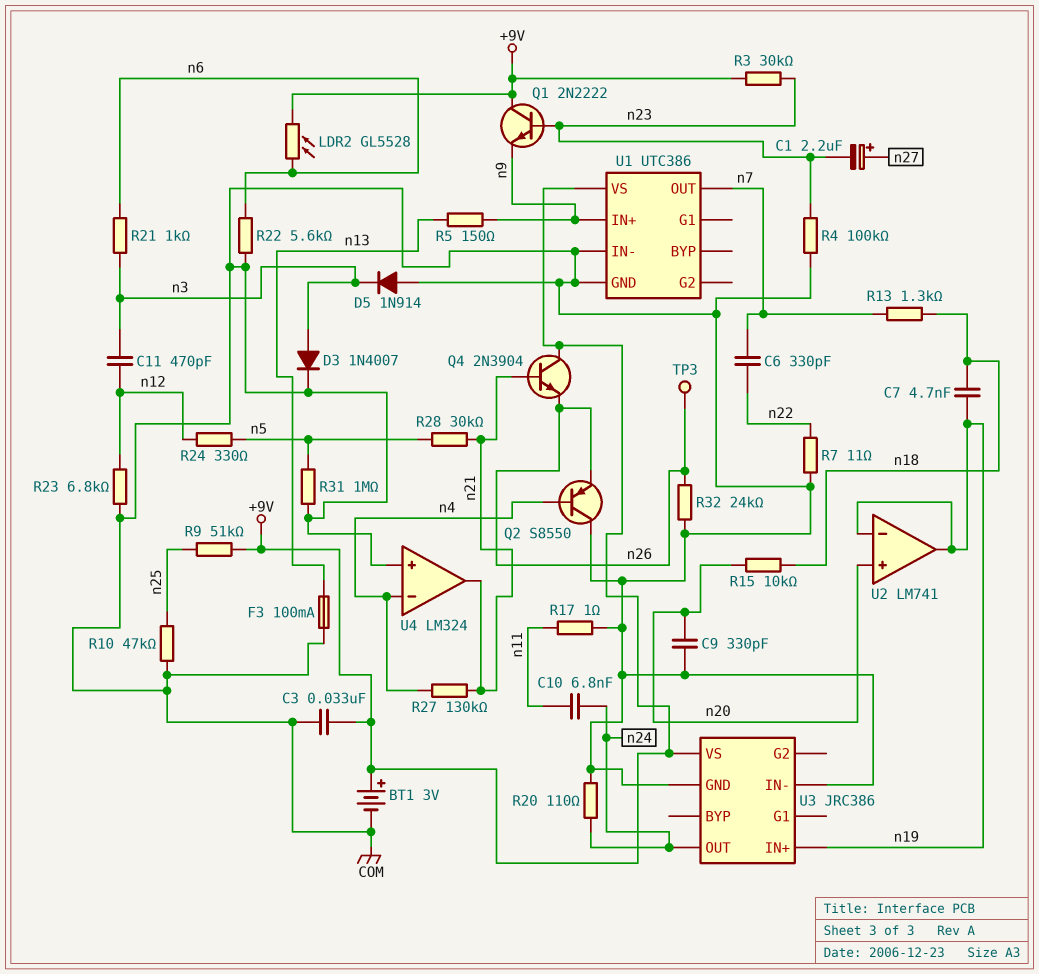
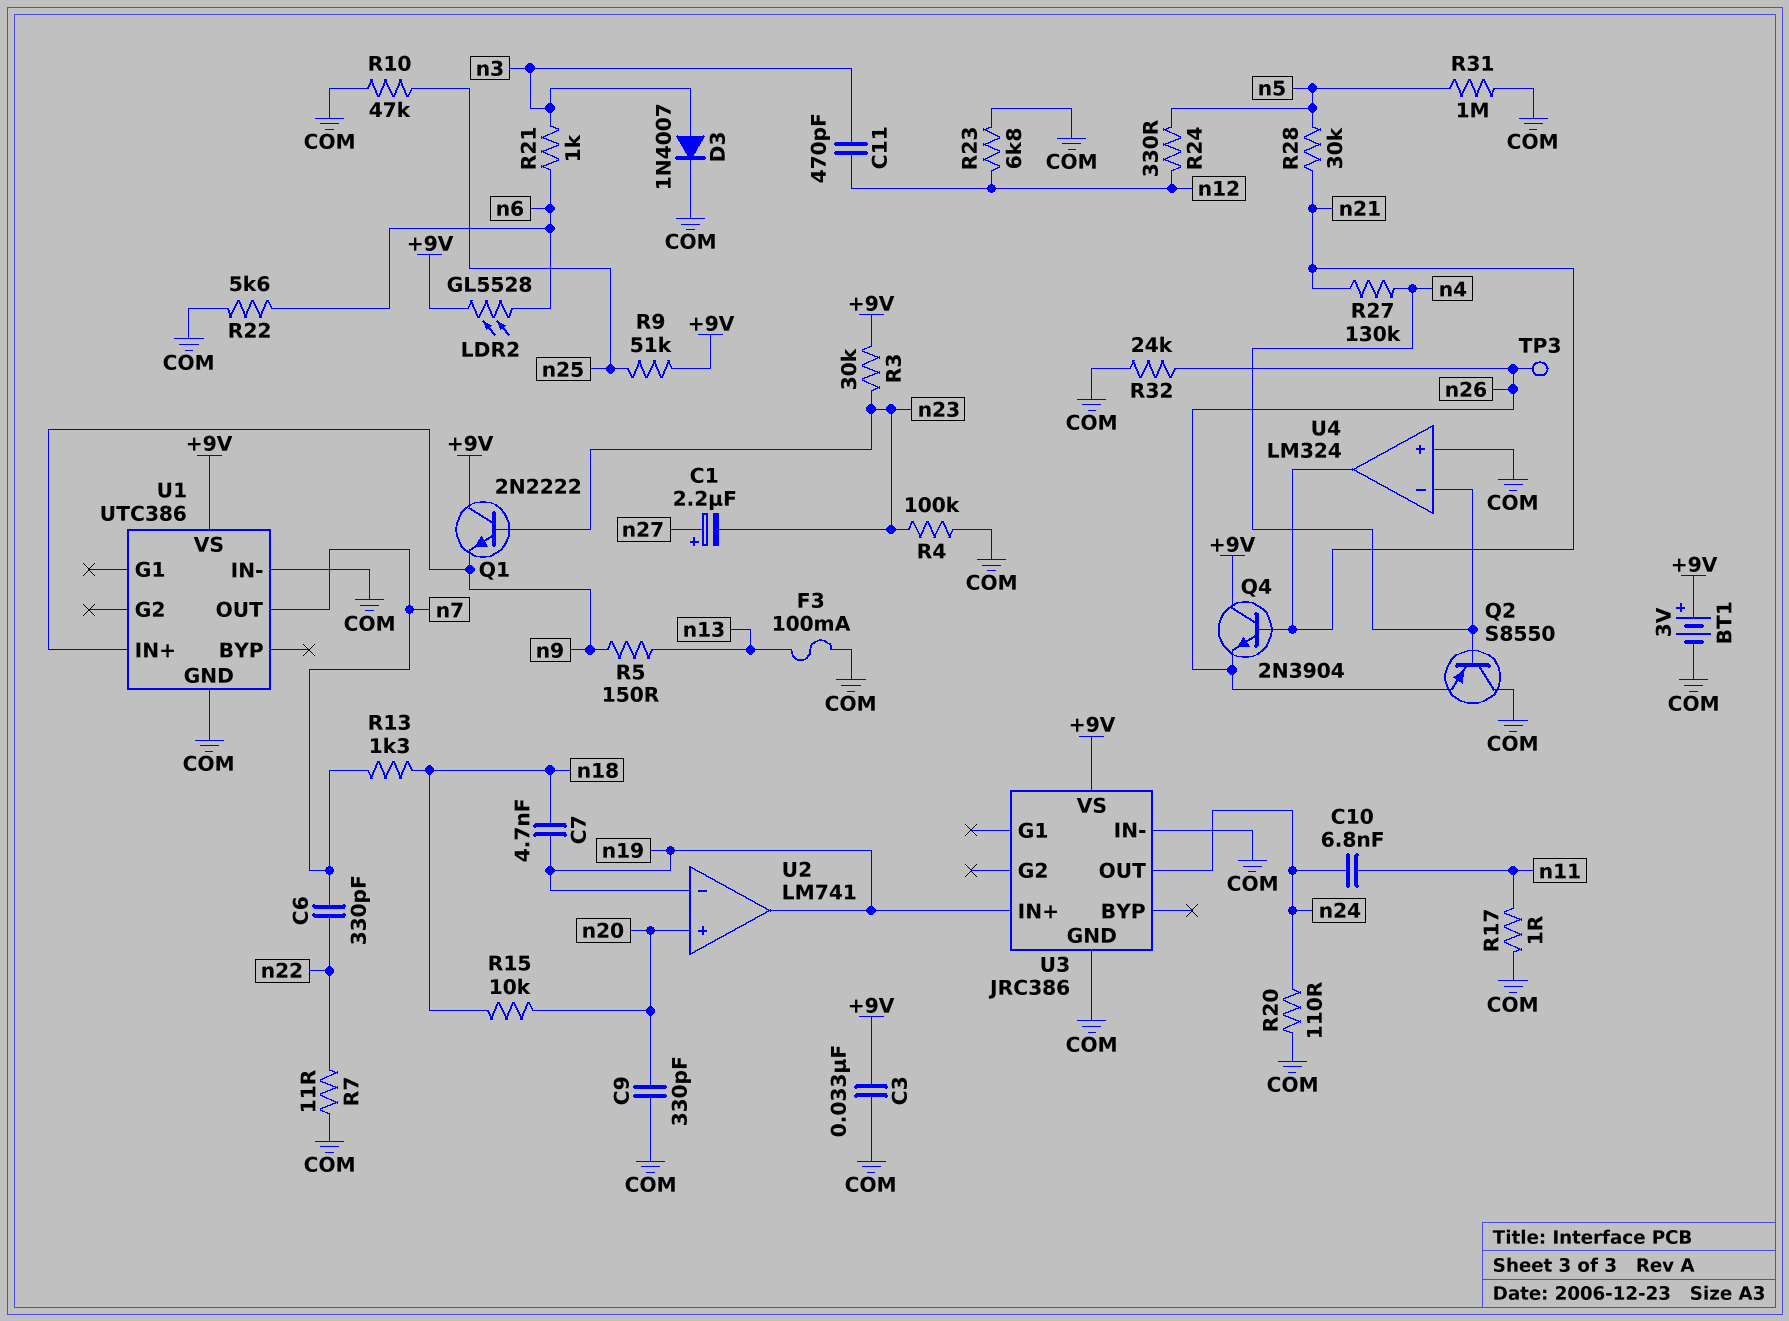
D5: diode 1N914 (A COM, K n3) -> none

